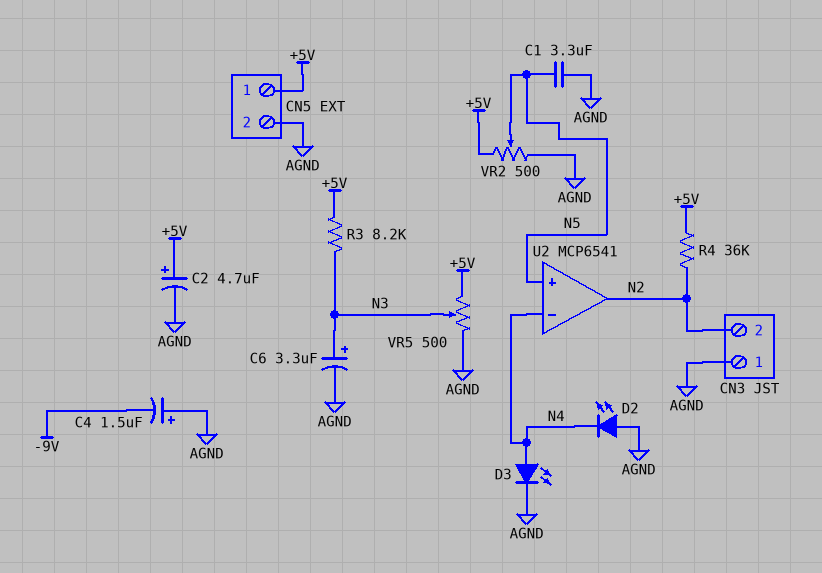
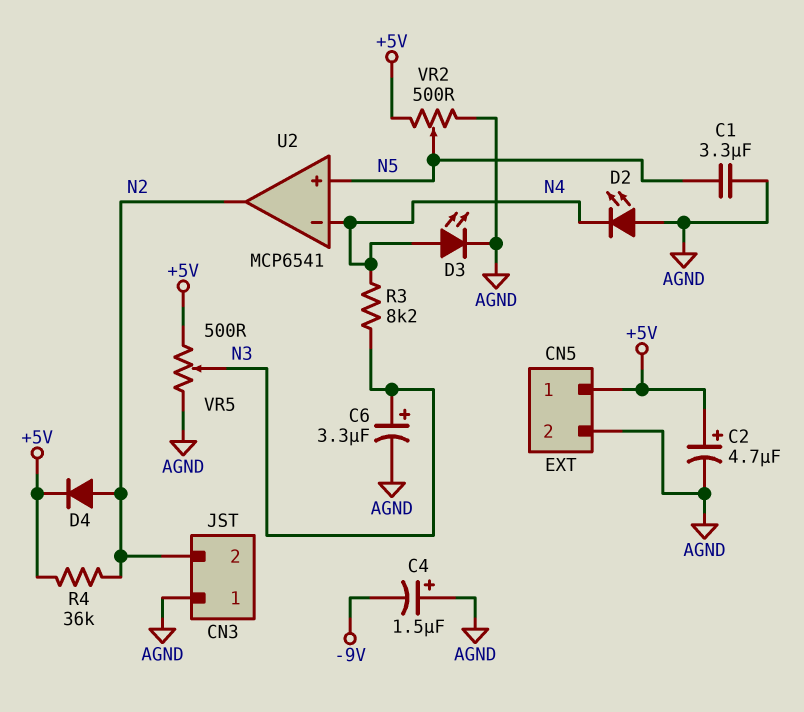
D4: none -> diode (A N2, K +5V)
R3: 8.2k (+5V, N3) -> 8.2k (N3, N4)

